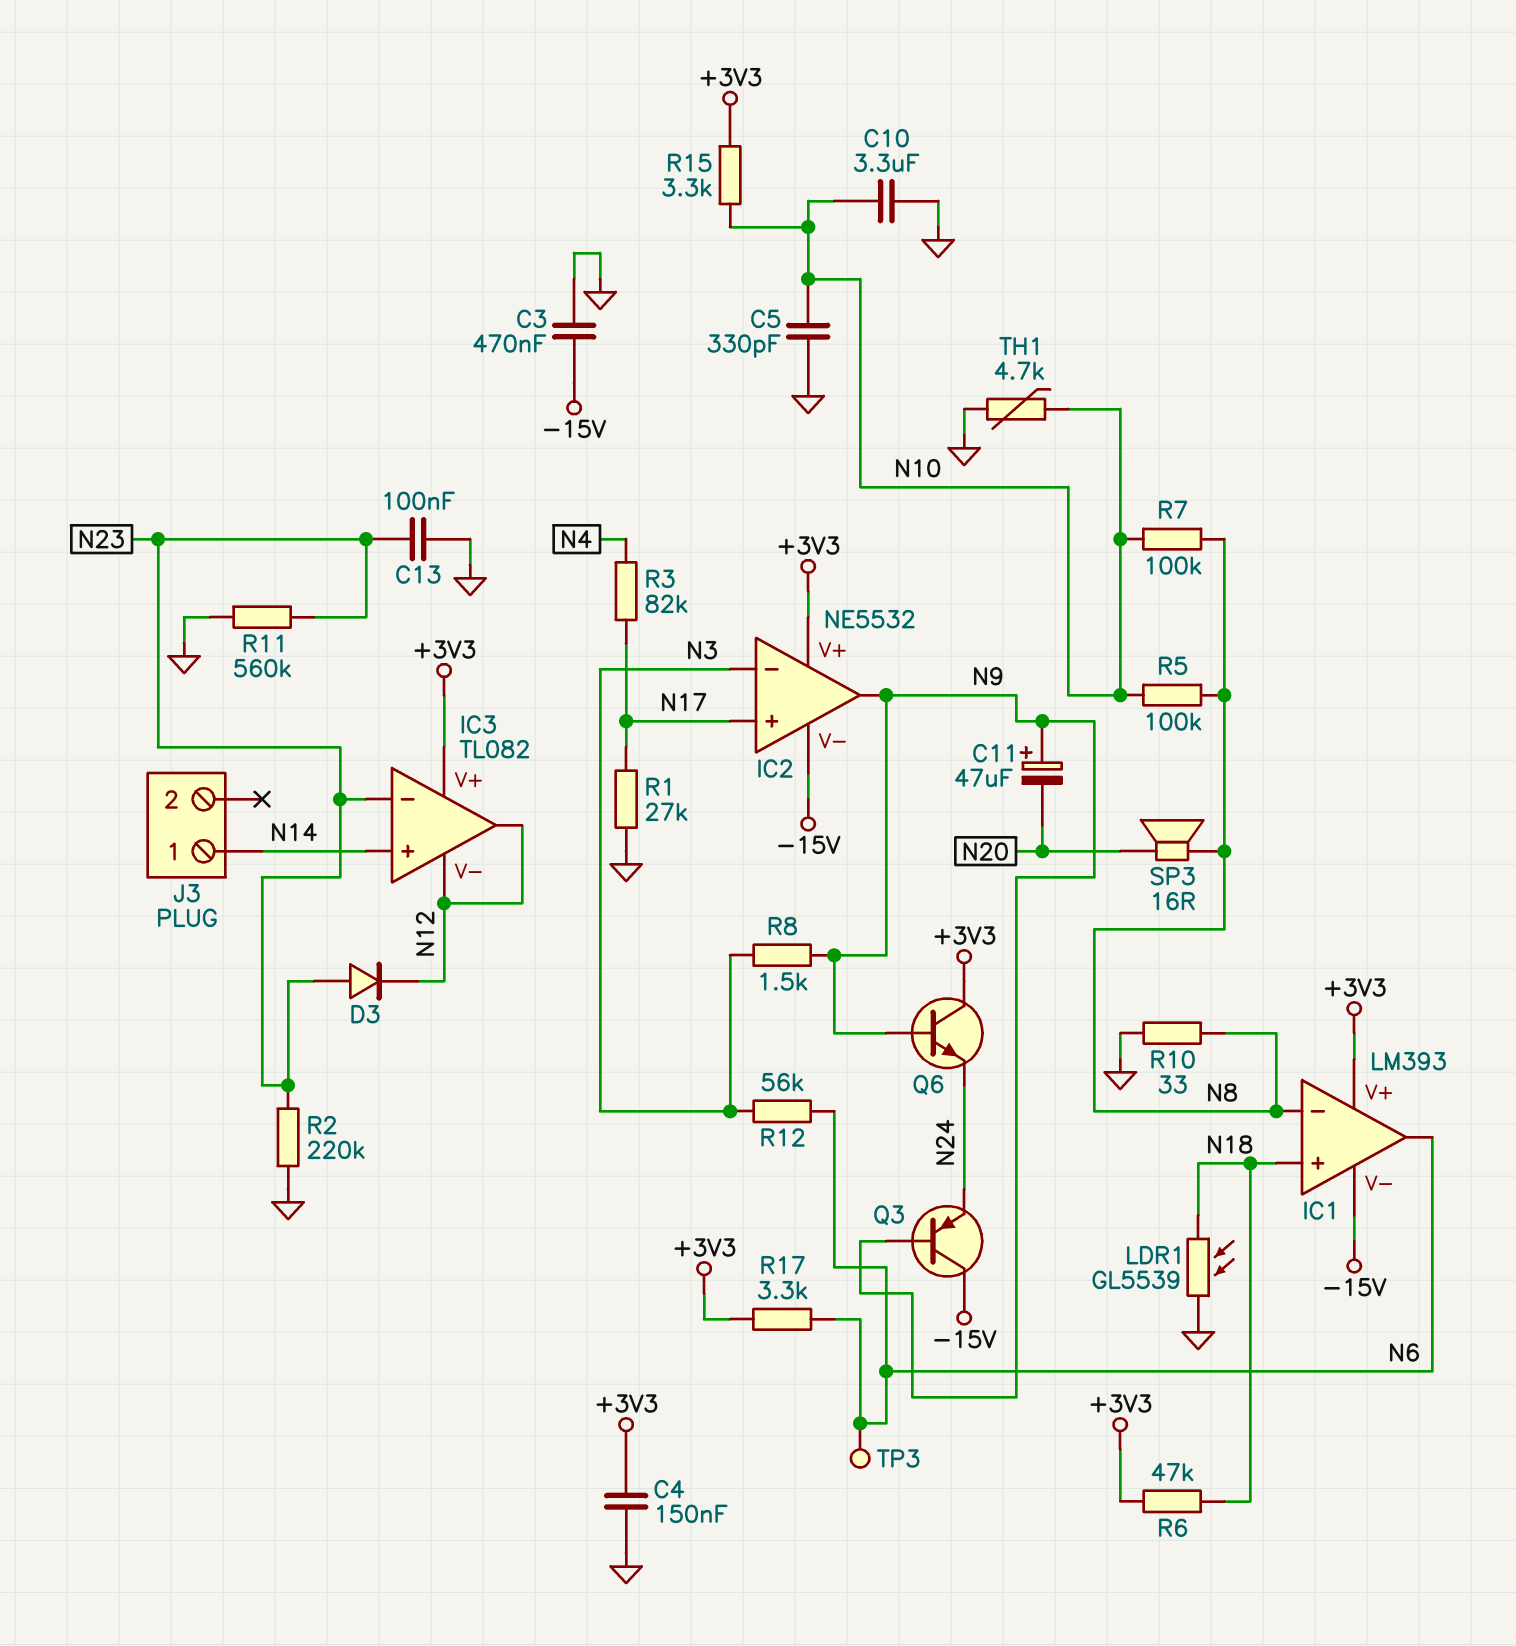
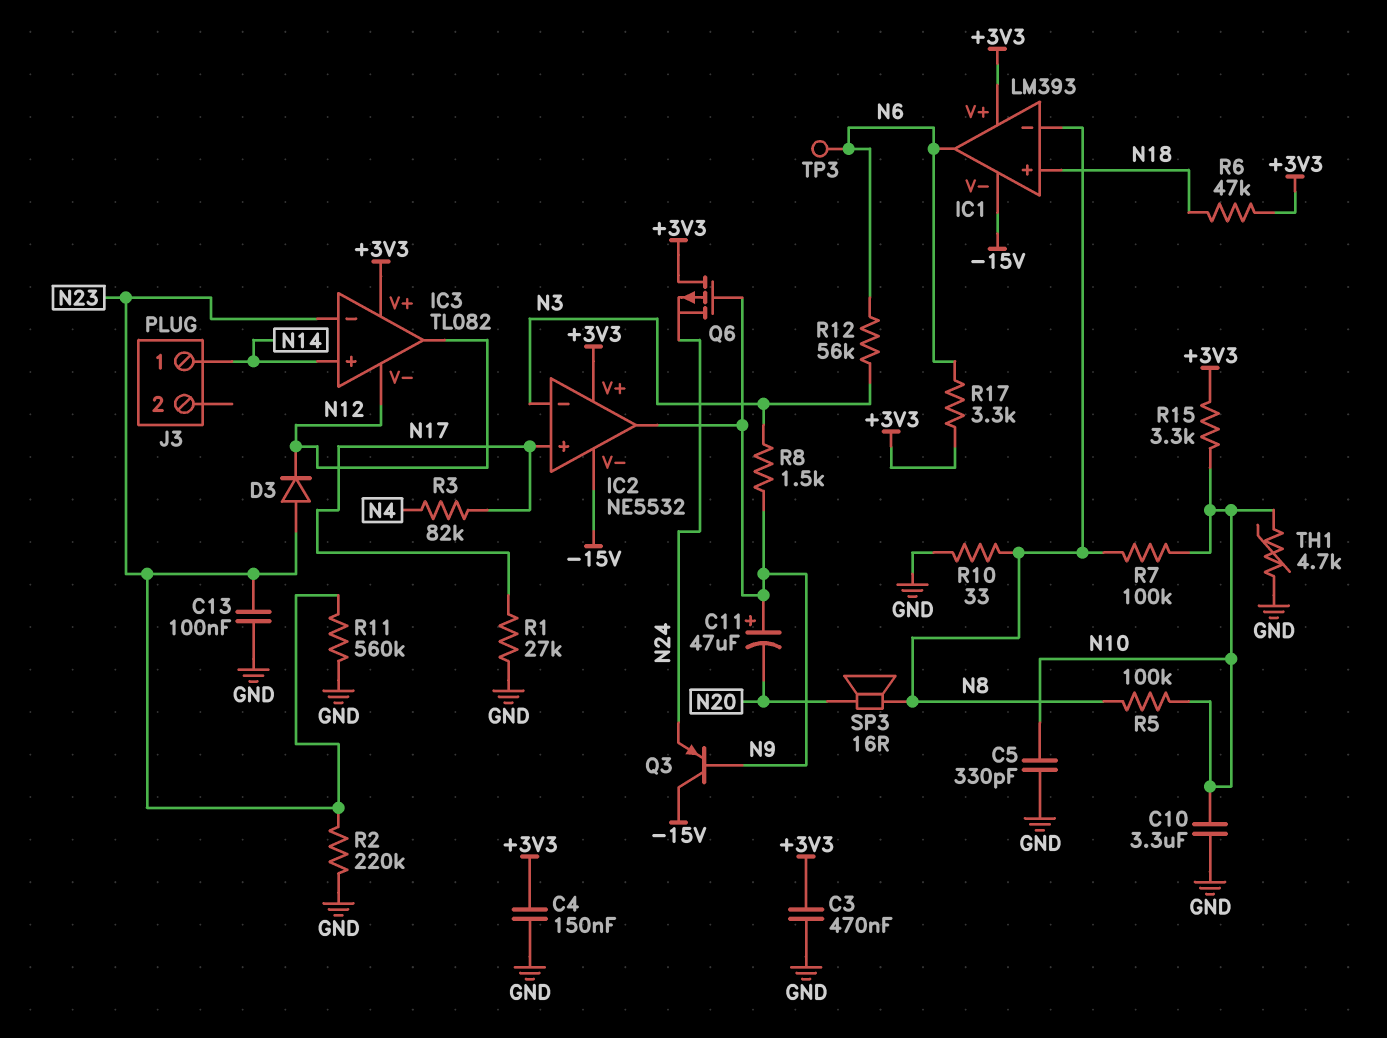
C3: 470nF (-15V, GND) -> 470nF (+3V3, GND)
LDR1: GL5539 (GND, N18) -> none
Q6: NPN (B N9, C +3V3, E N24) -> PMOS (G N9, D +3V3, S N24)

